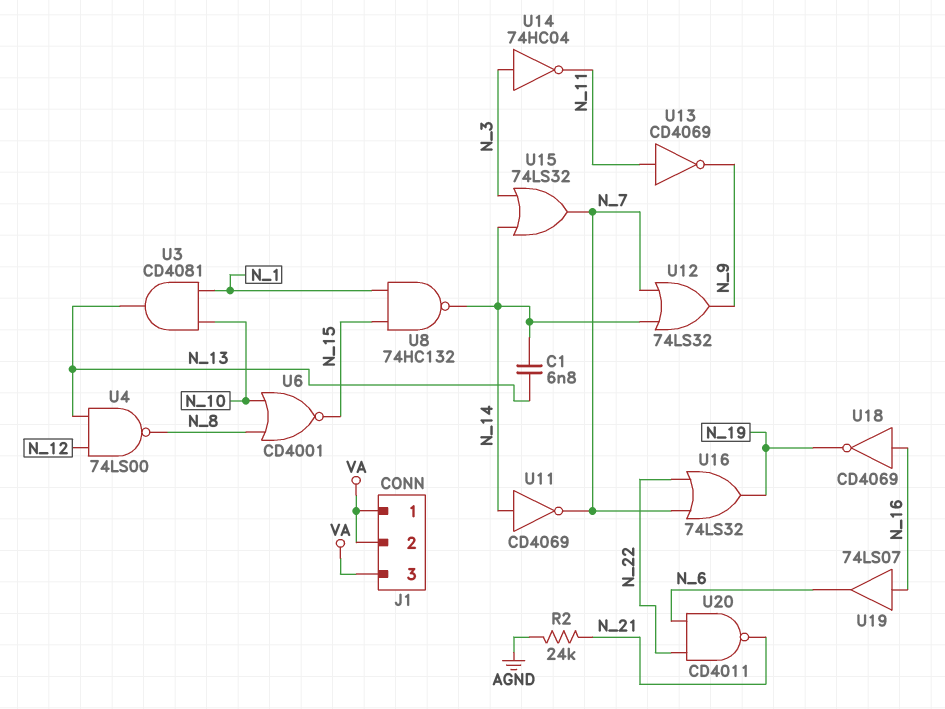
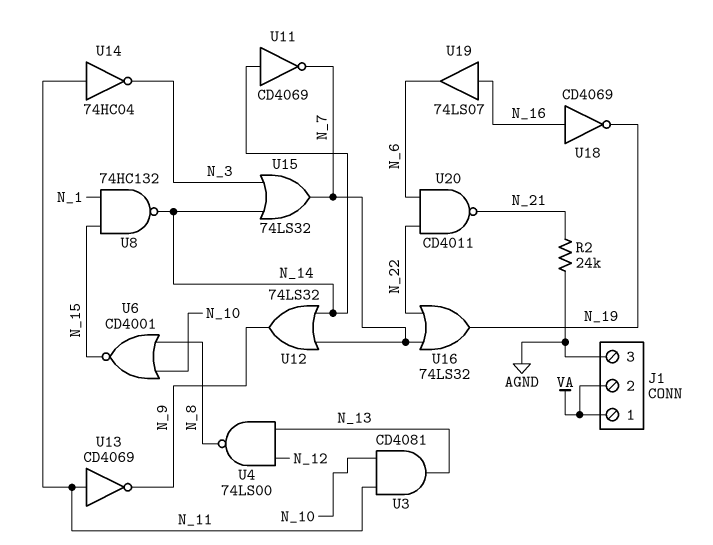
C1: 6.8nF (N_13, N_14) -> none
J1 pin 3: VA -> AGND
U3: AND CD4081 (in N_1, in N_10, out N_13) -> AND CD4081 (in N_10, in N_11, out N_13)
U14: NOT 74HC04 (in N_3, out N_11) -> NOT 74HC04 (in N_11, out N_3)

